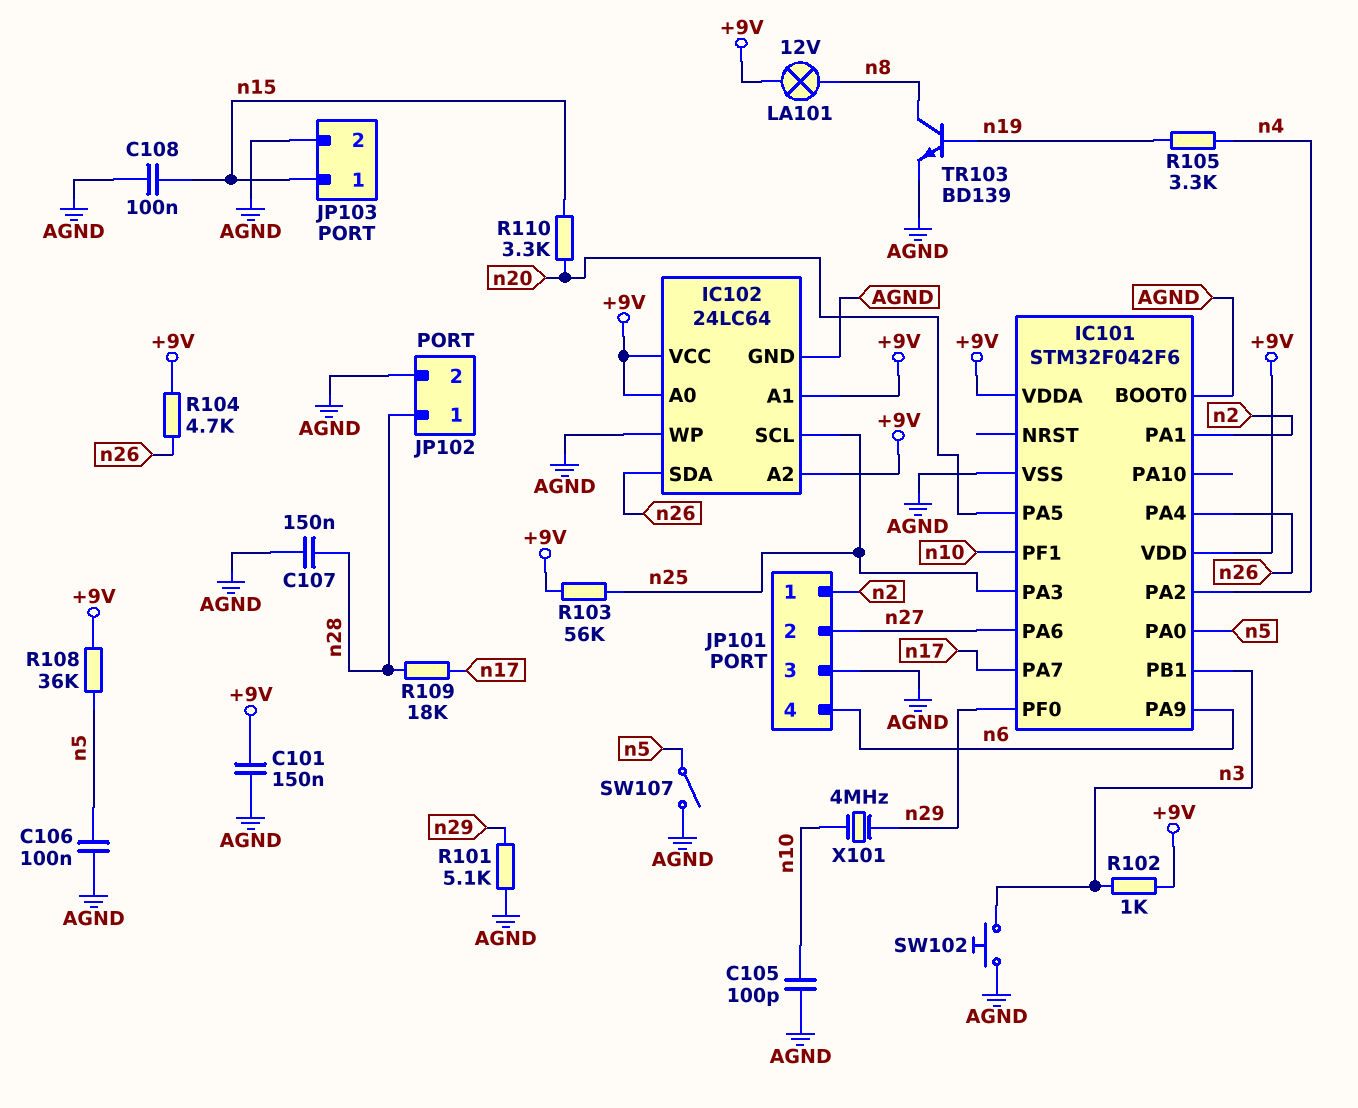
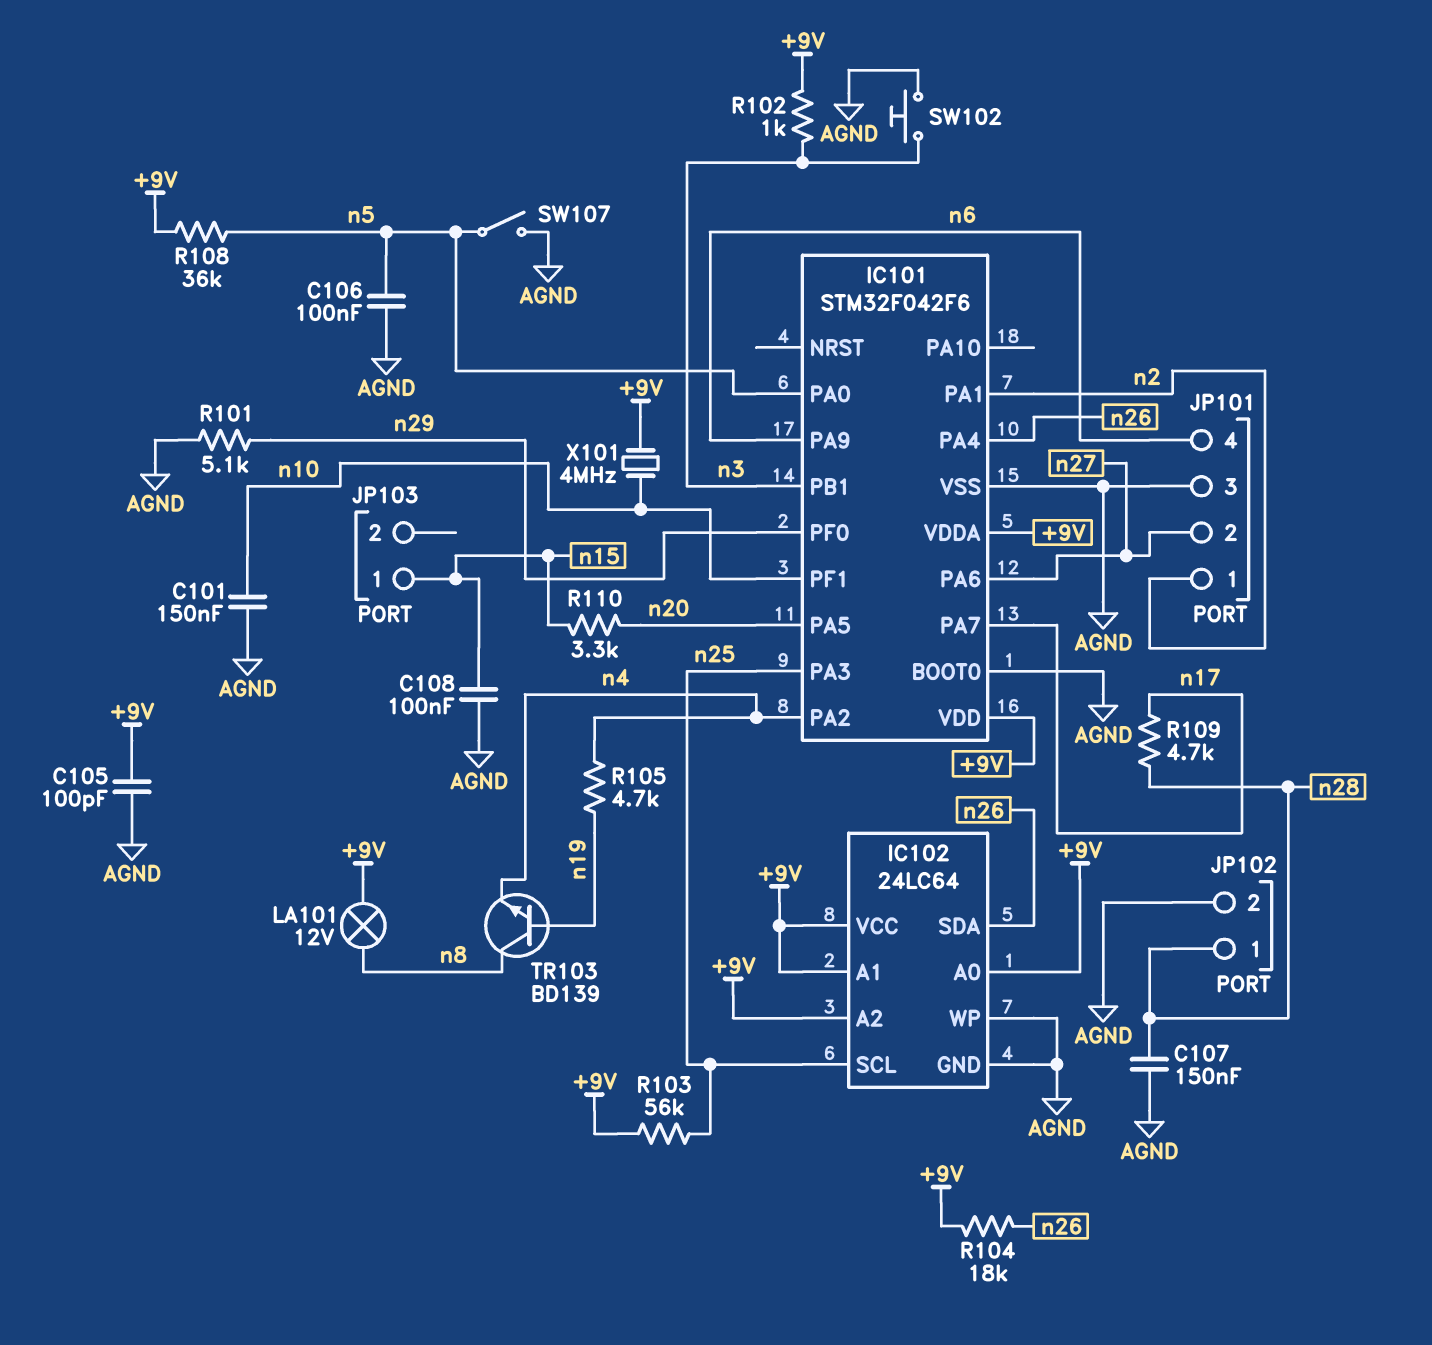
C101: 150nF (+9V, AGND) -> 150nF (AGND, n10)
C105: 100pF (AGND, n10) -> 100pF (+9V, AGND)
JP103 pin 2: AGND -> none
R104: 4.7k (+9V, n26) -> 18k (+9V, n26)
R105: 3.3k (n4, n19) -> 4.7k (n4, n19)
R109: 18k (n17, n28) -> 4.7k (n17, n28)
TR103: NPN BD139 (B n19, C n8, E AGND) -> NPN BD139 (B n19, C n8, E n4)
X101: 4MHz (n10, n29) -> 4MHz (+9V, n10)

